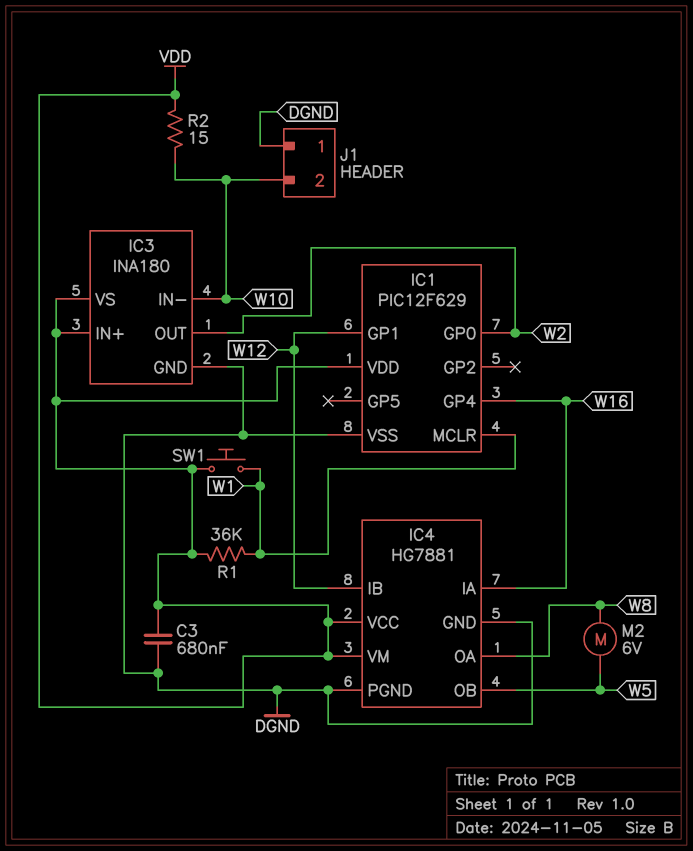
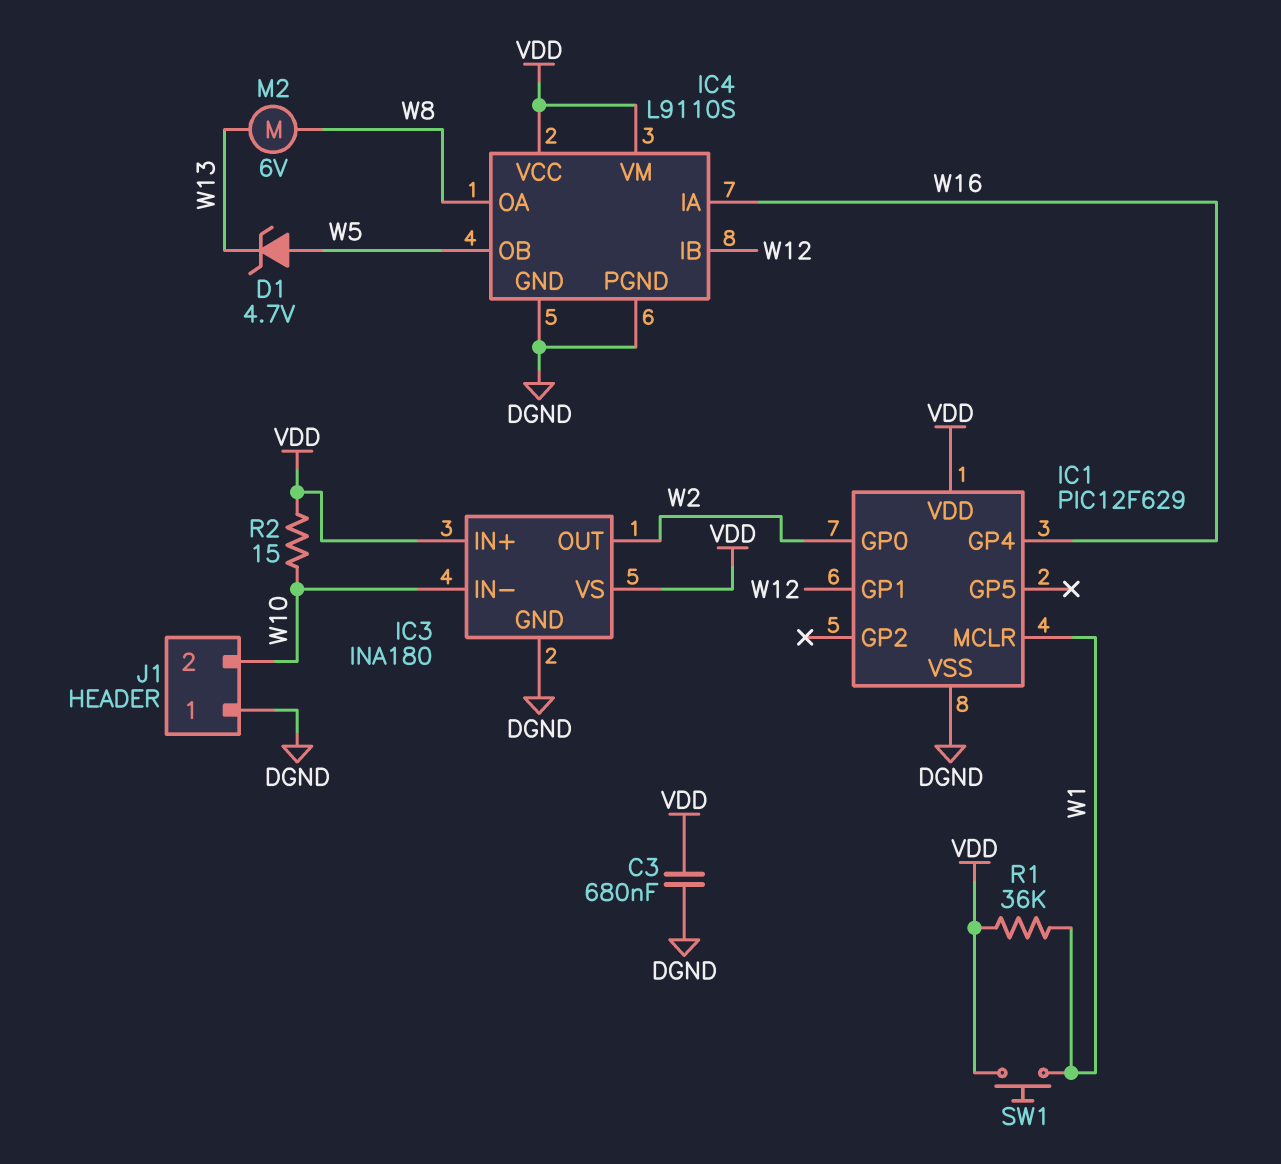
D1: none -> zener 4.7V (A W5, K W13)
IC4: HG7881 -> L9110S
M2: motor 6V (W5, W8) -> motor 6V (W8, W13)

